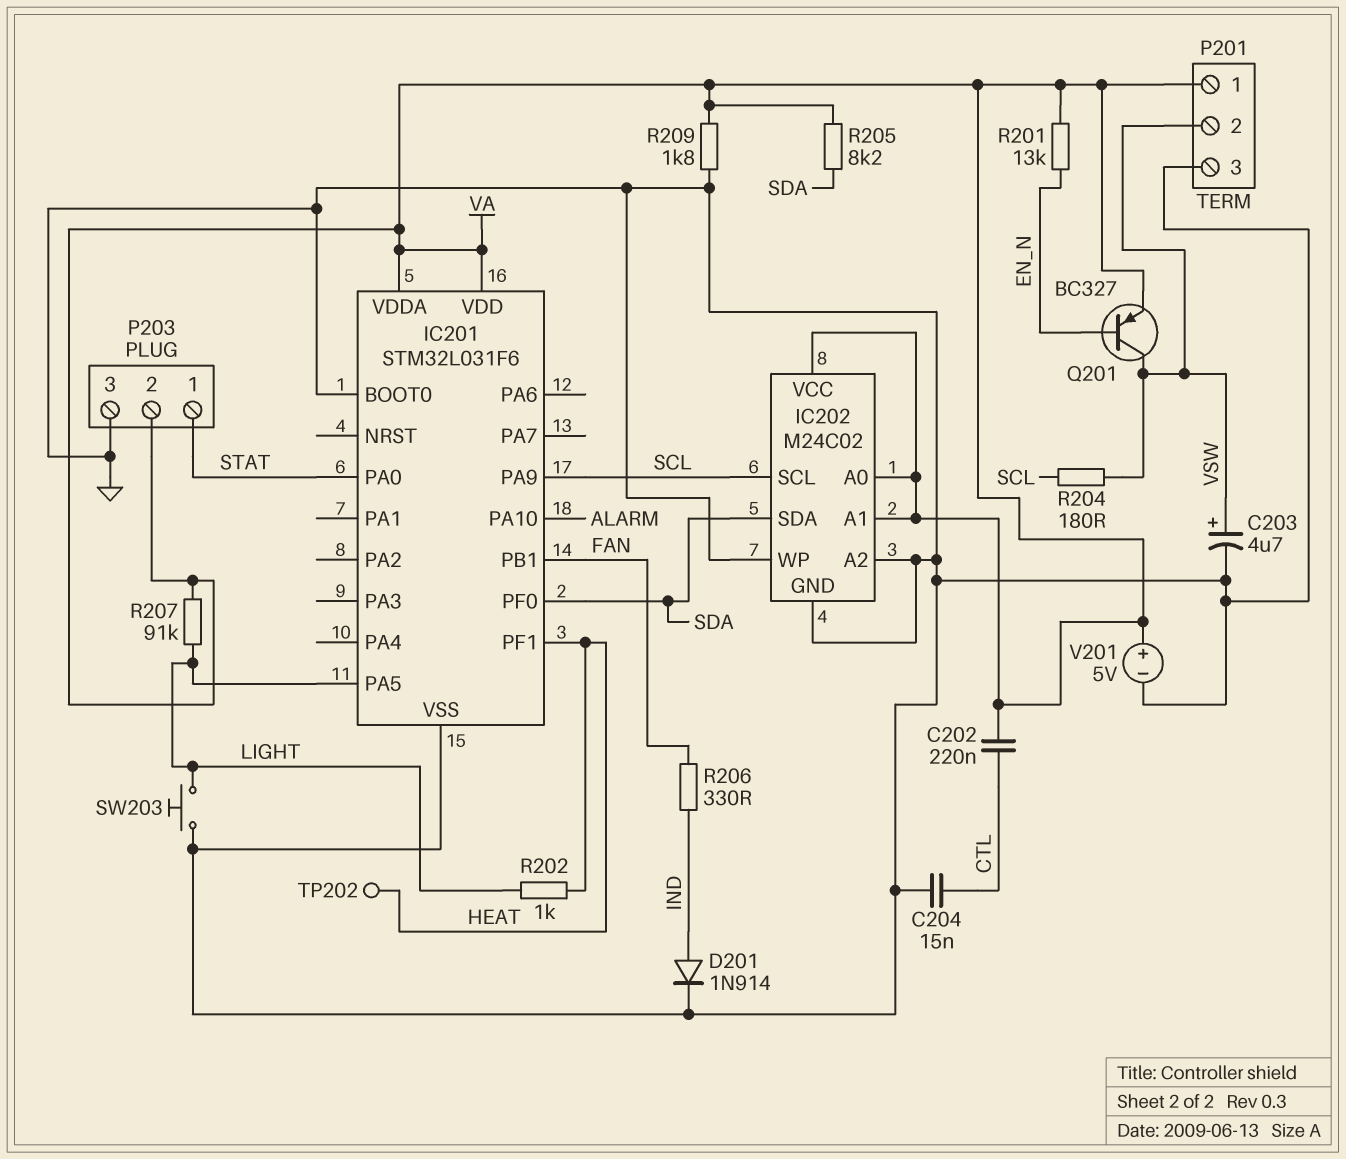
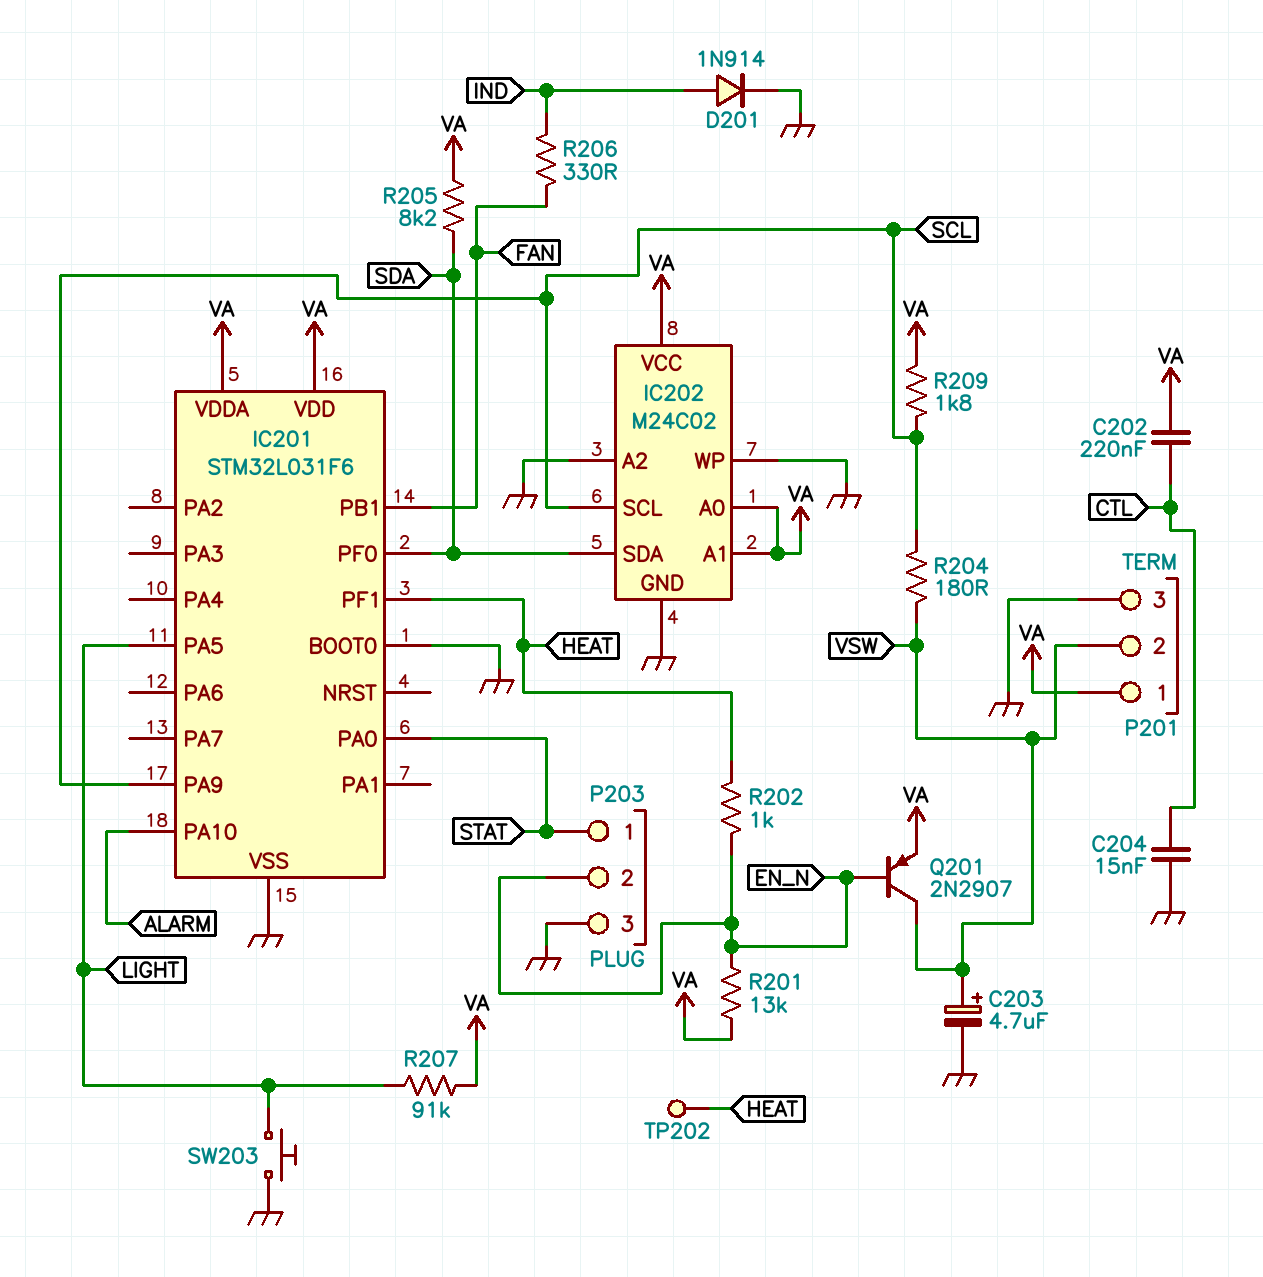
P203 pin 2: VA -> EN_N
Q201: PNP BC327 (B EN_N, C VSW, E VA) -> PNP 2N2907 (B EN_N, C VSW, E VA)
R202: 1k (HEAT, LIGHT) -> 1k (EN_N, HEAT)
R209: 1.8k (GND, VA) -> 1.8k (SCL, VA)
V201: 5V (plus VA, minus GND) -> none

